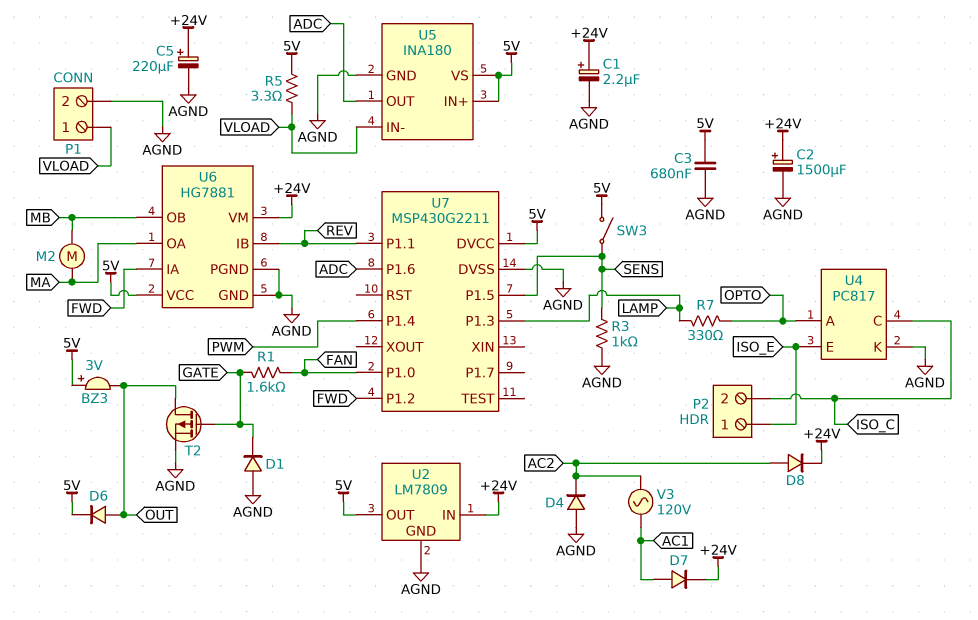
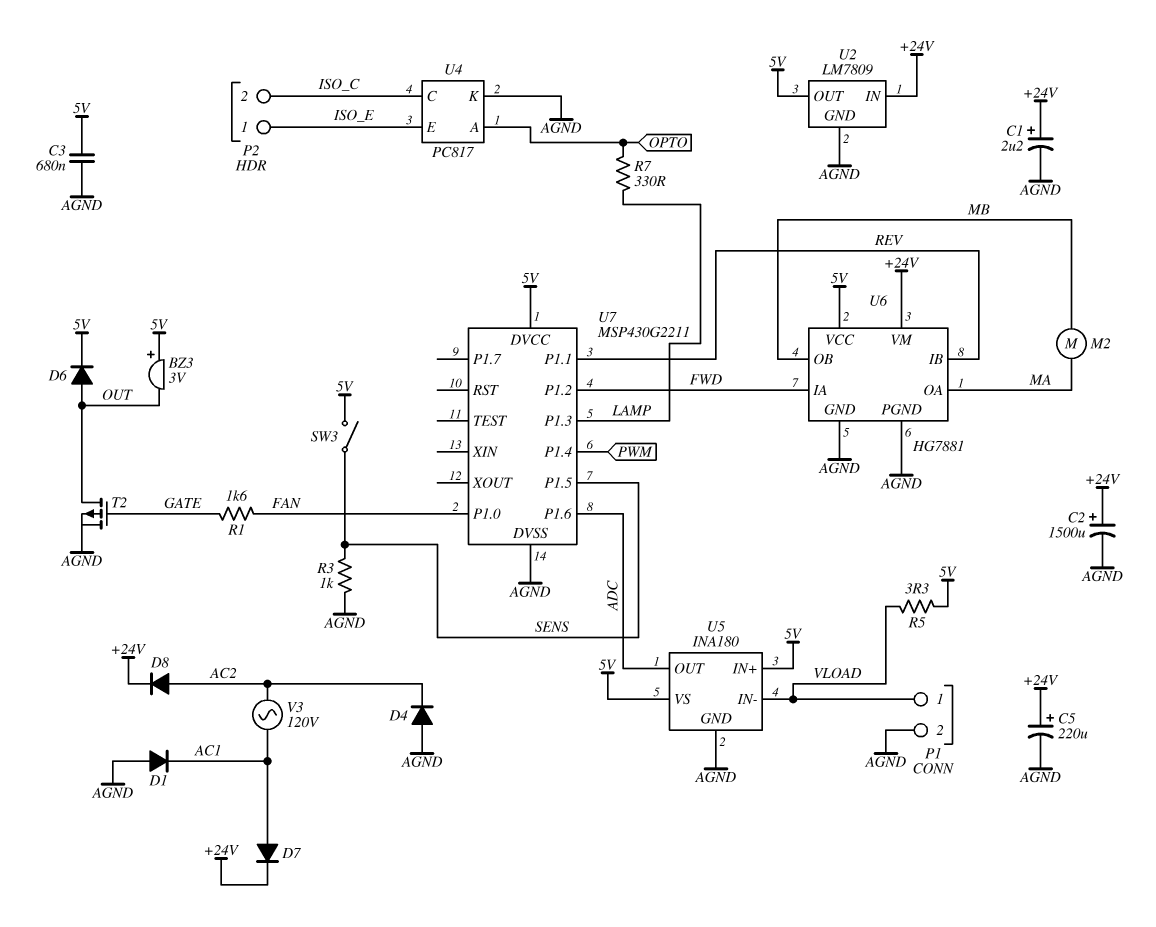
D1: diode (A AGND, K GATE) -> diode (A AGND, K AC1)

